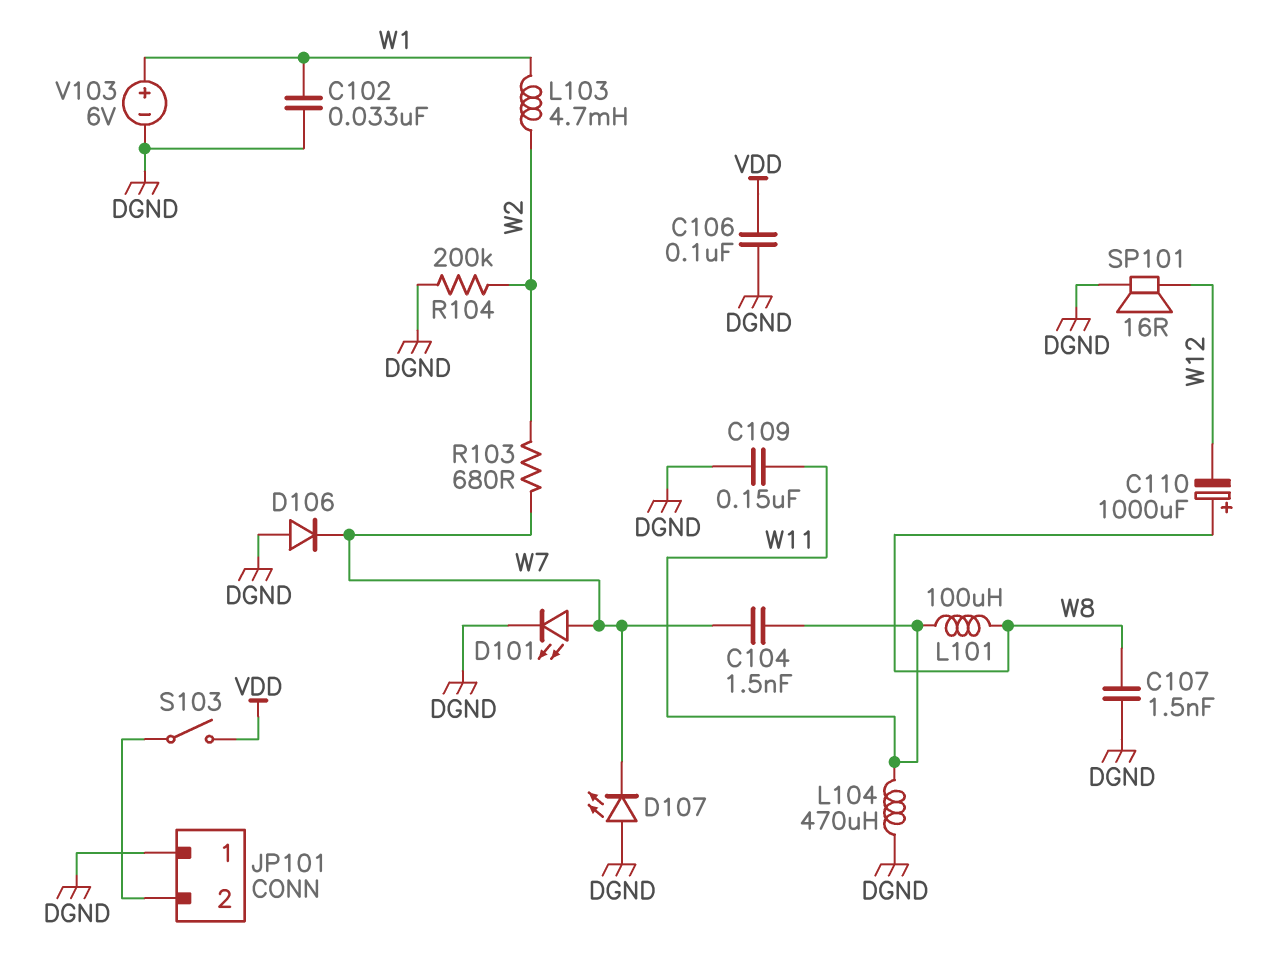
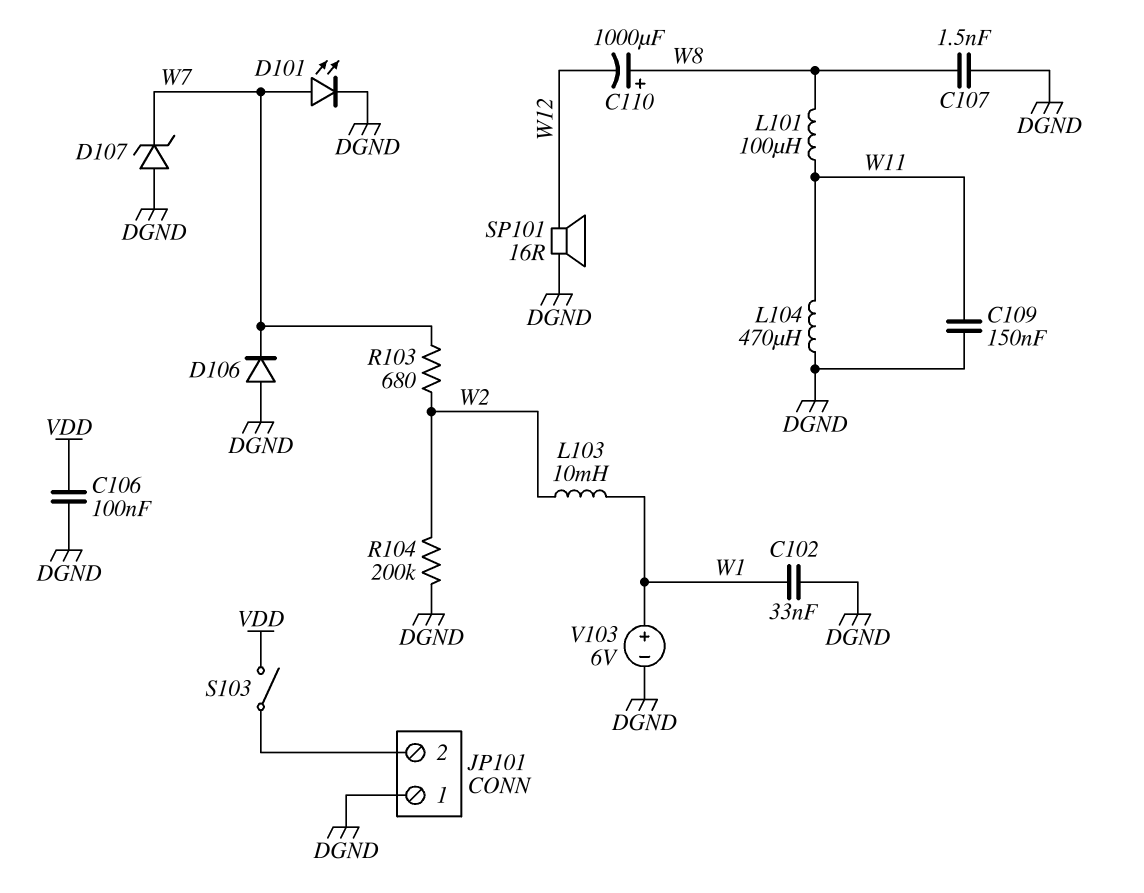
C104: 1.5nF (W7, W11) -> none
D107: LED (A DGND, K W7) -> zener (A DGND, K W7)
L103: 4.7mH (W1, W2) -> 10mH (W1, W2)

